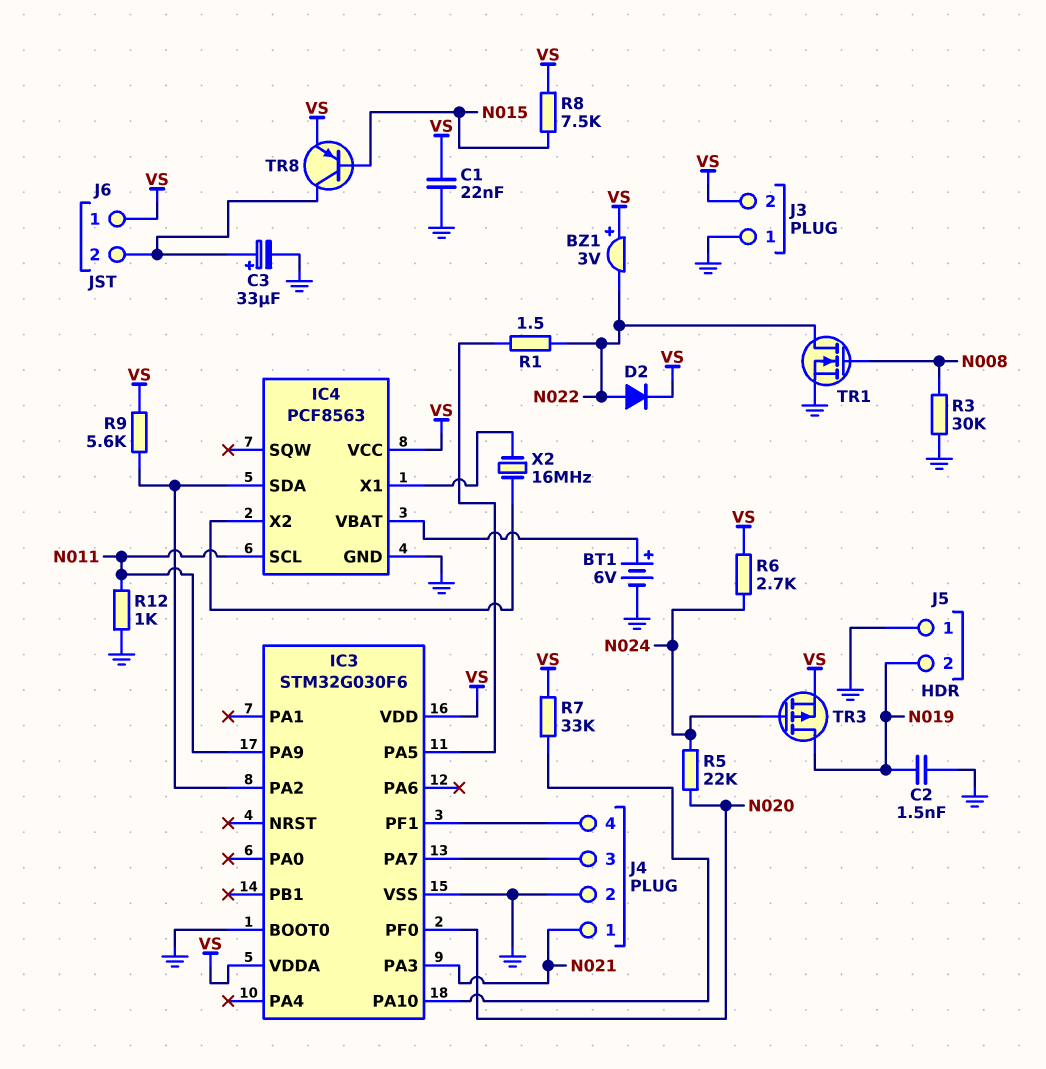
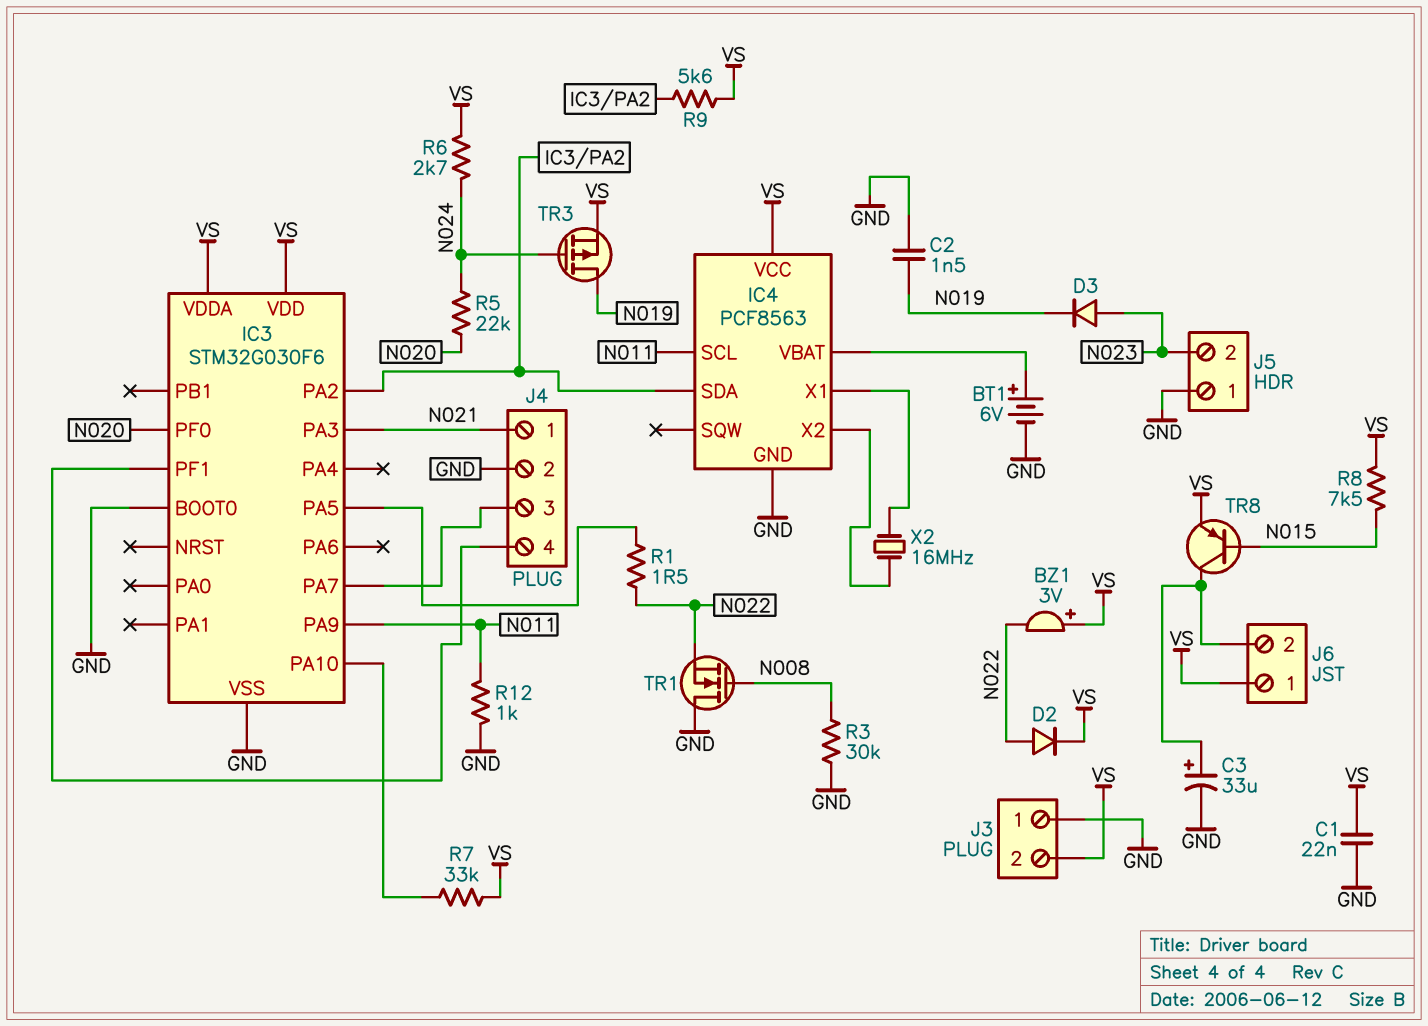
D3: none -> diode (A N023, K N019)
J5 pin 2: N019 -> N023
TR1: NMOS (G N008, D N022, S GND) -> NMOS (G N008, D GND, S N022)

